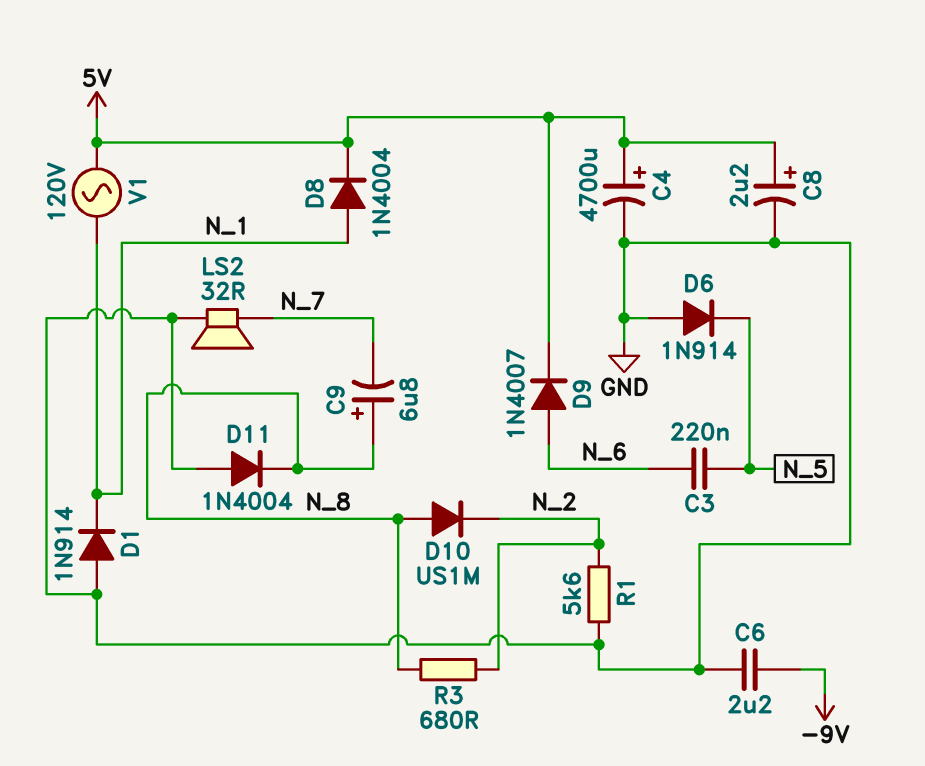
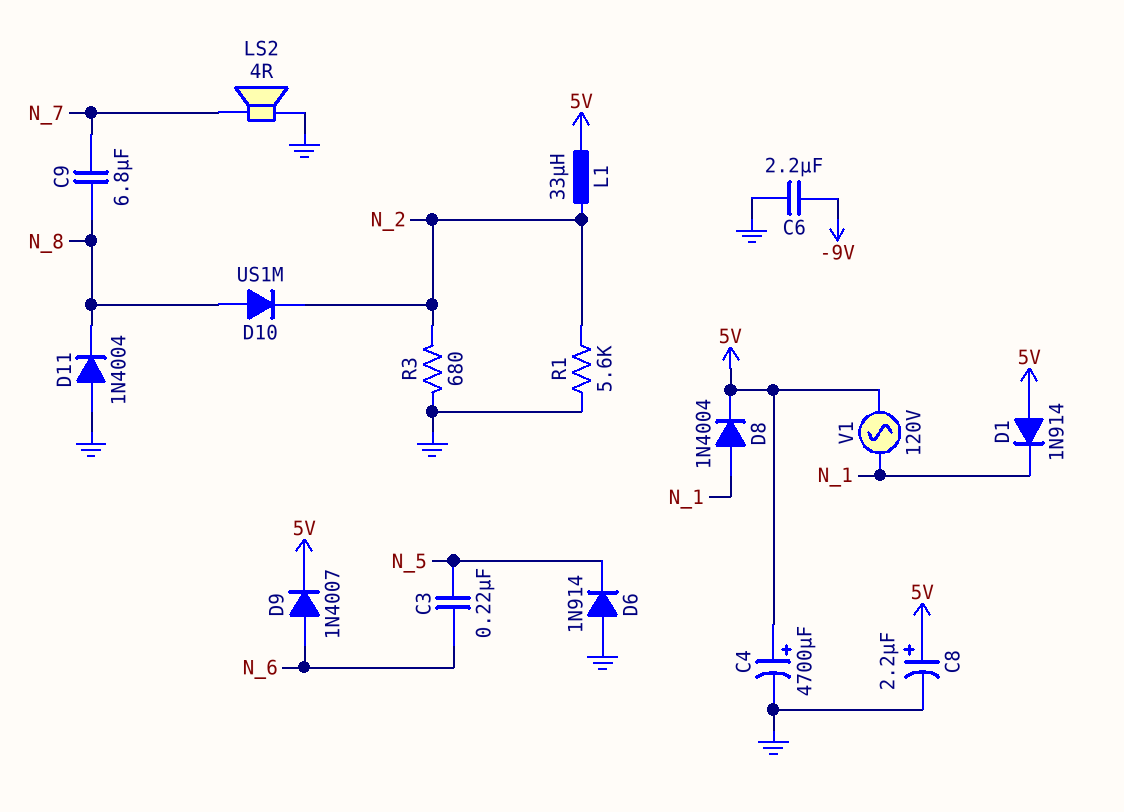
C9: 6.8uF (plus N_8, minus N_7) -> 6.8uF (N_7, N_8)
D1: diode 1N914 (A GND, K N_1) -> diode 1N914 (A 5V, K N_1)
L1: none -> 33uH (5V, N_2)
LS2: speaker 32R (GND, N_7) -> speaker 4R (GND, N_7)
R3: 680 (N_2, N_8) -> 680 (GND, N_2)

